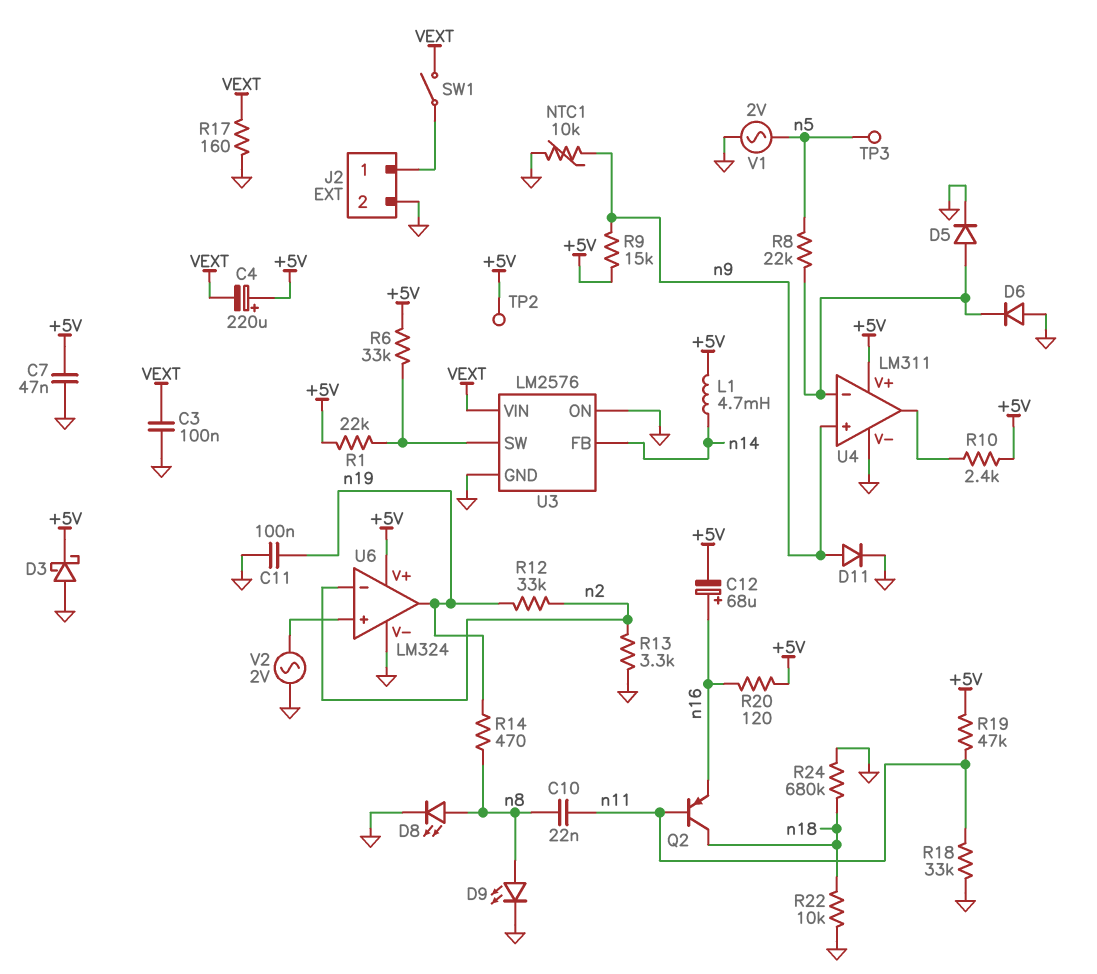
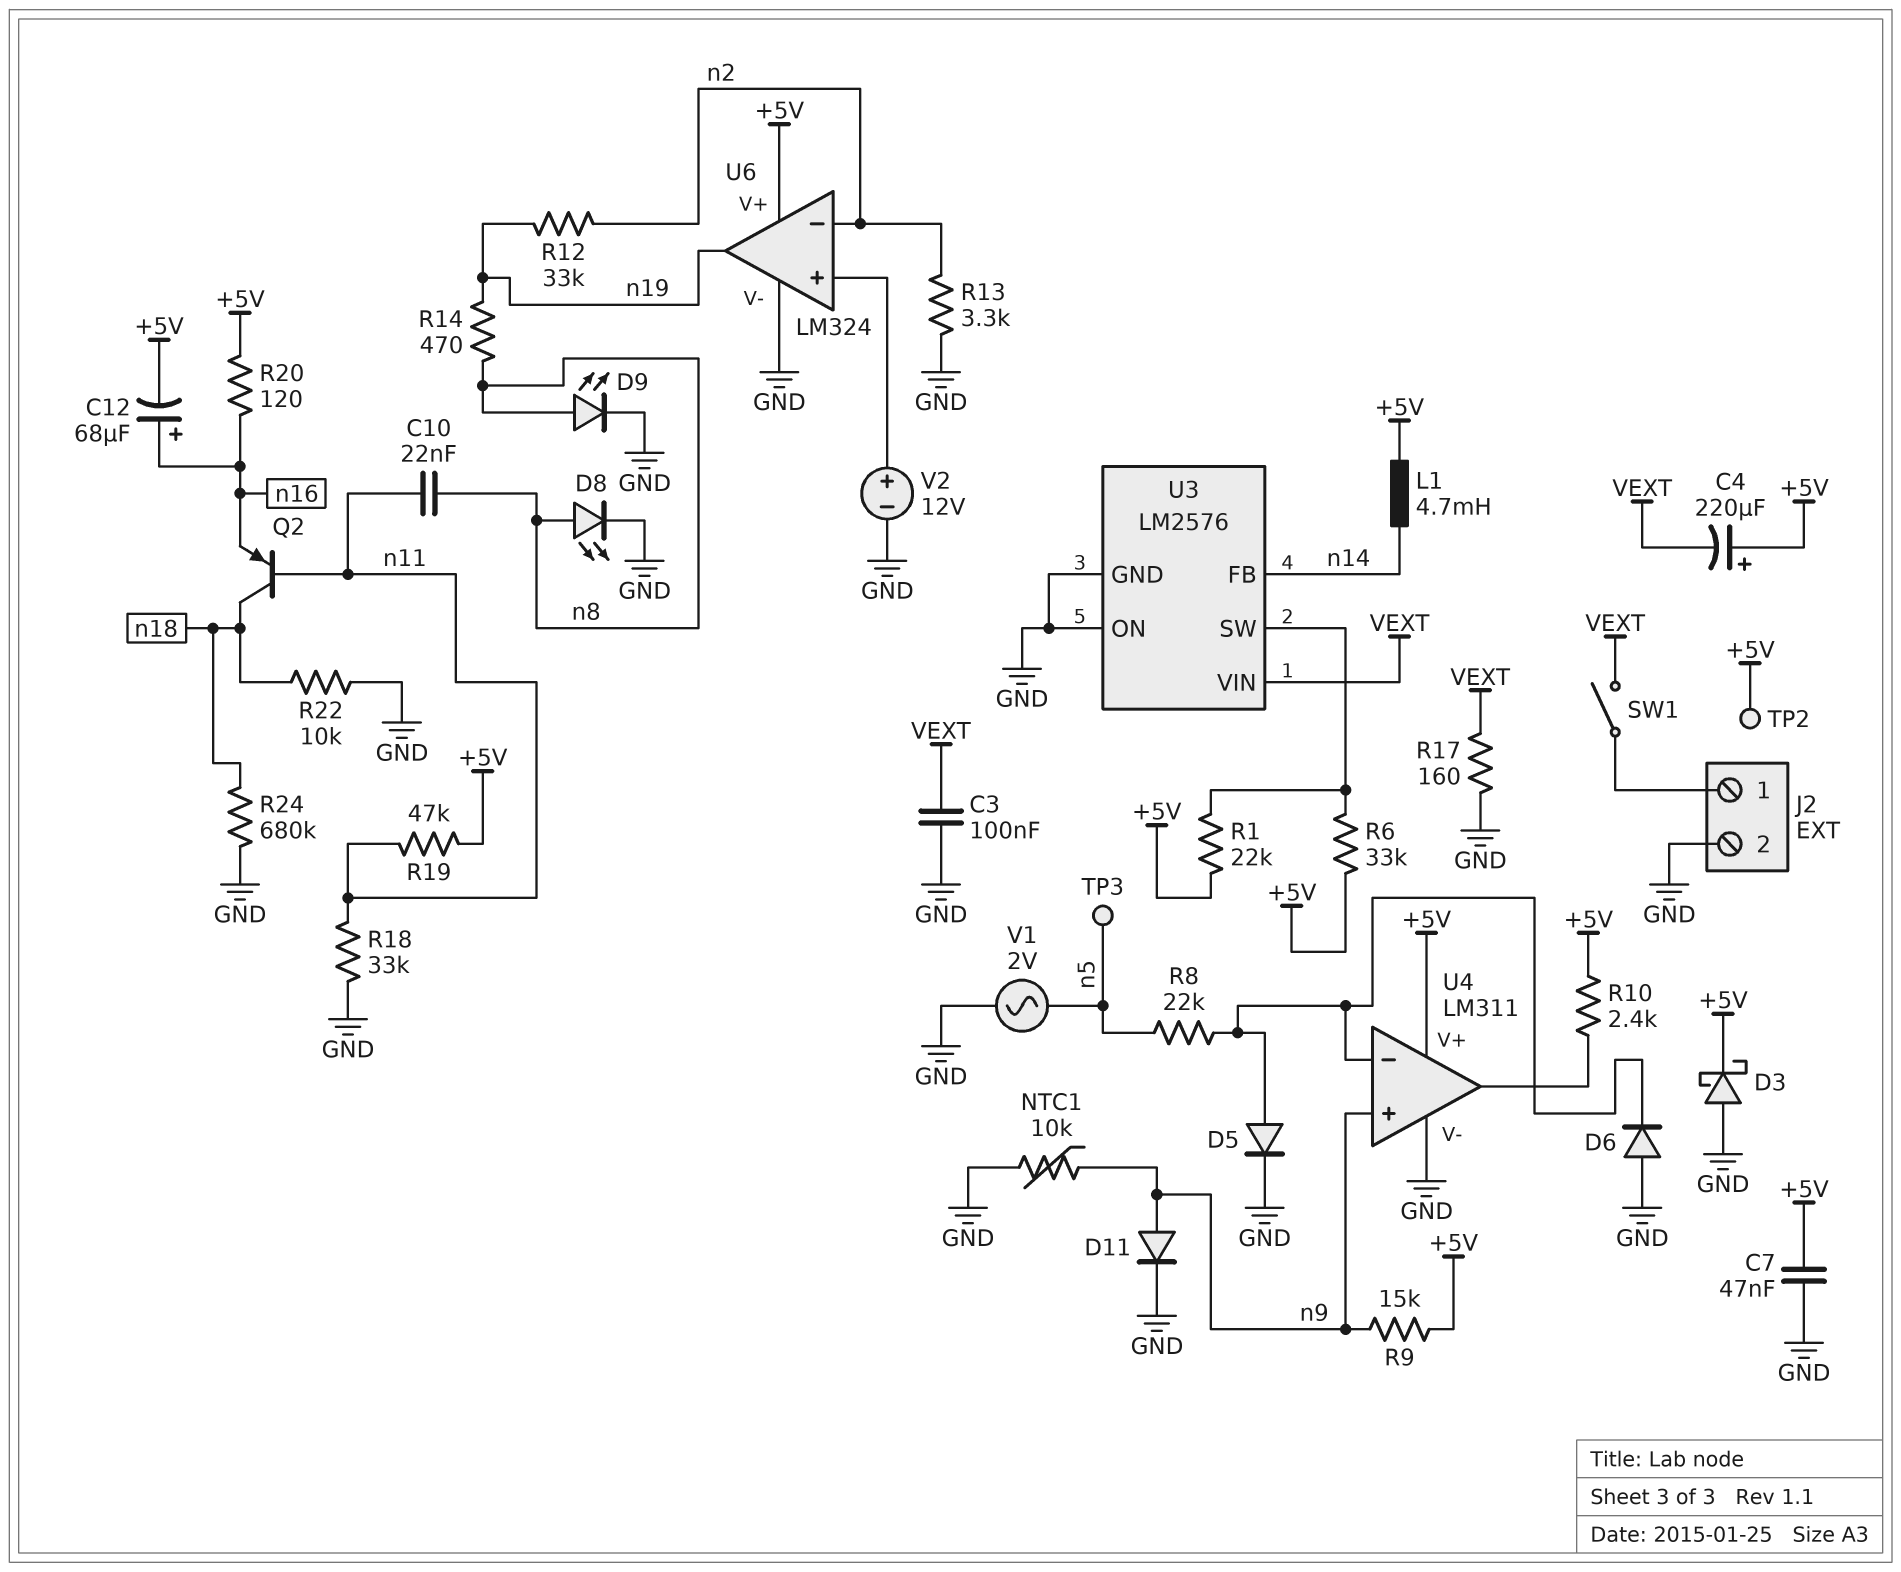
C11: 100nF (GND, n19) -> none
V2: AC 2V (GND, U6/in+) -> 12V (plus U6/in+, minus GND)

